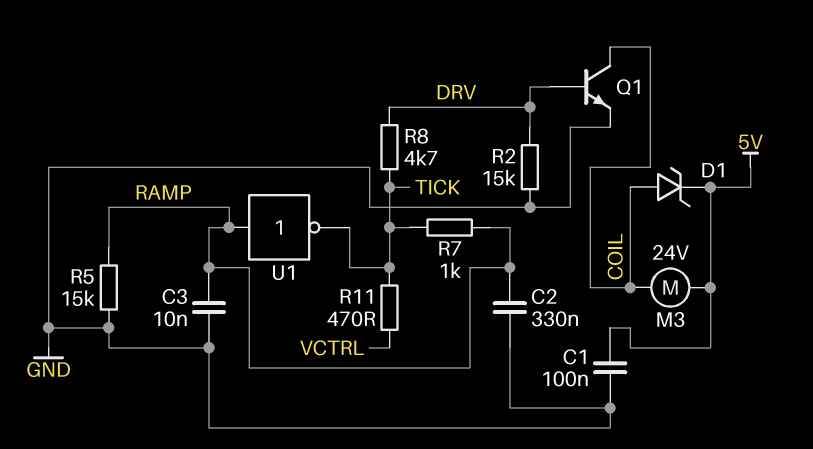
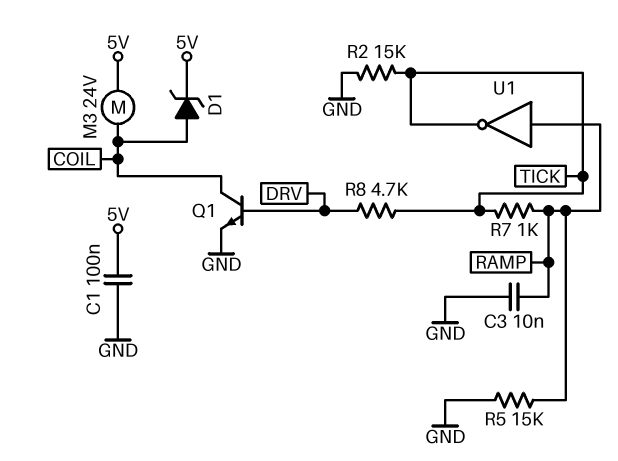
C2: 330nF (GND, RAMP) -> none
R2: 15k (DRV, GND) -> 15k (GND, TICK)
R11: 470 (TICK, VCTRL) -> none

